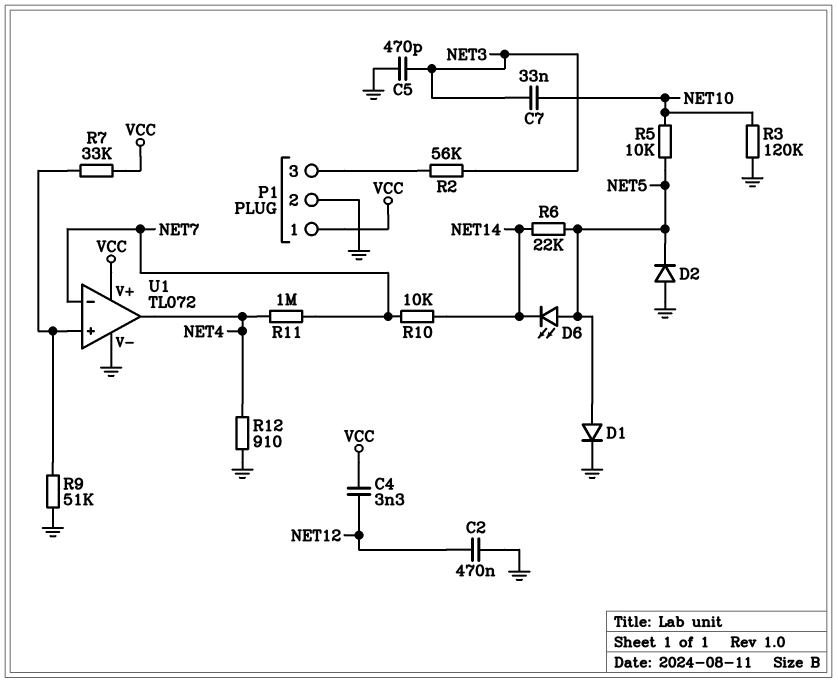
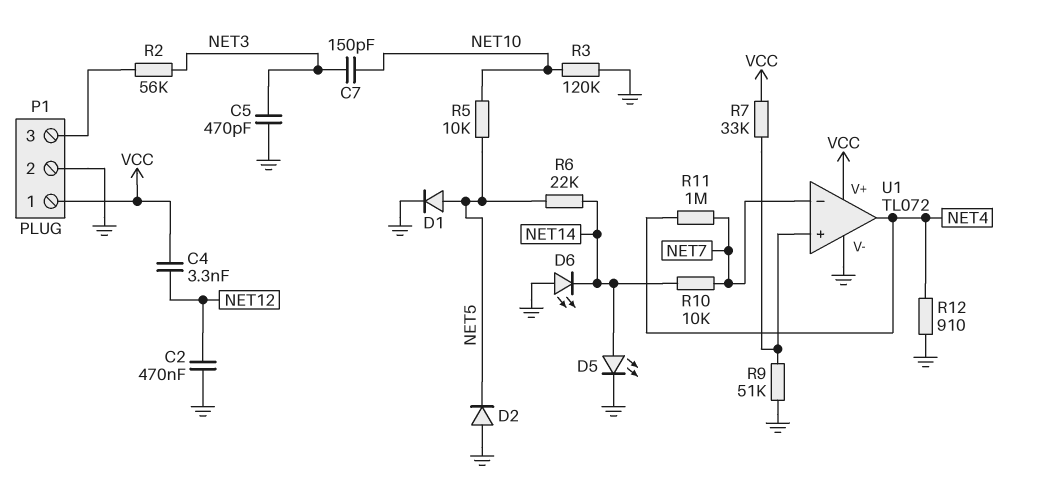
C7: 33nF (NET3, NET10) -> 150pF (NET3, NET10)
D5: none -> LED (A NET14, K GND)
D6: LED (A NET5, K NET14) -> LED (A GND, K NET14)

